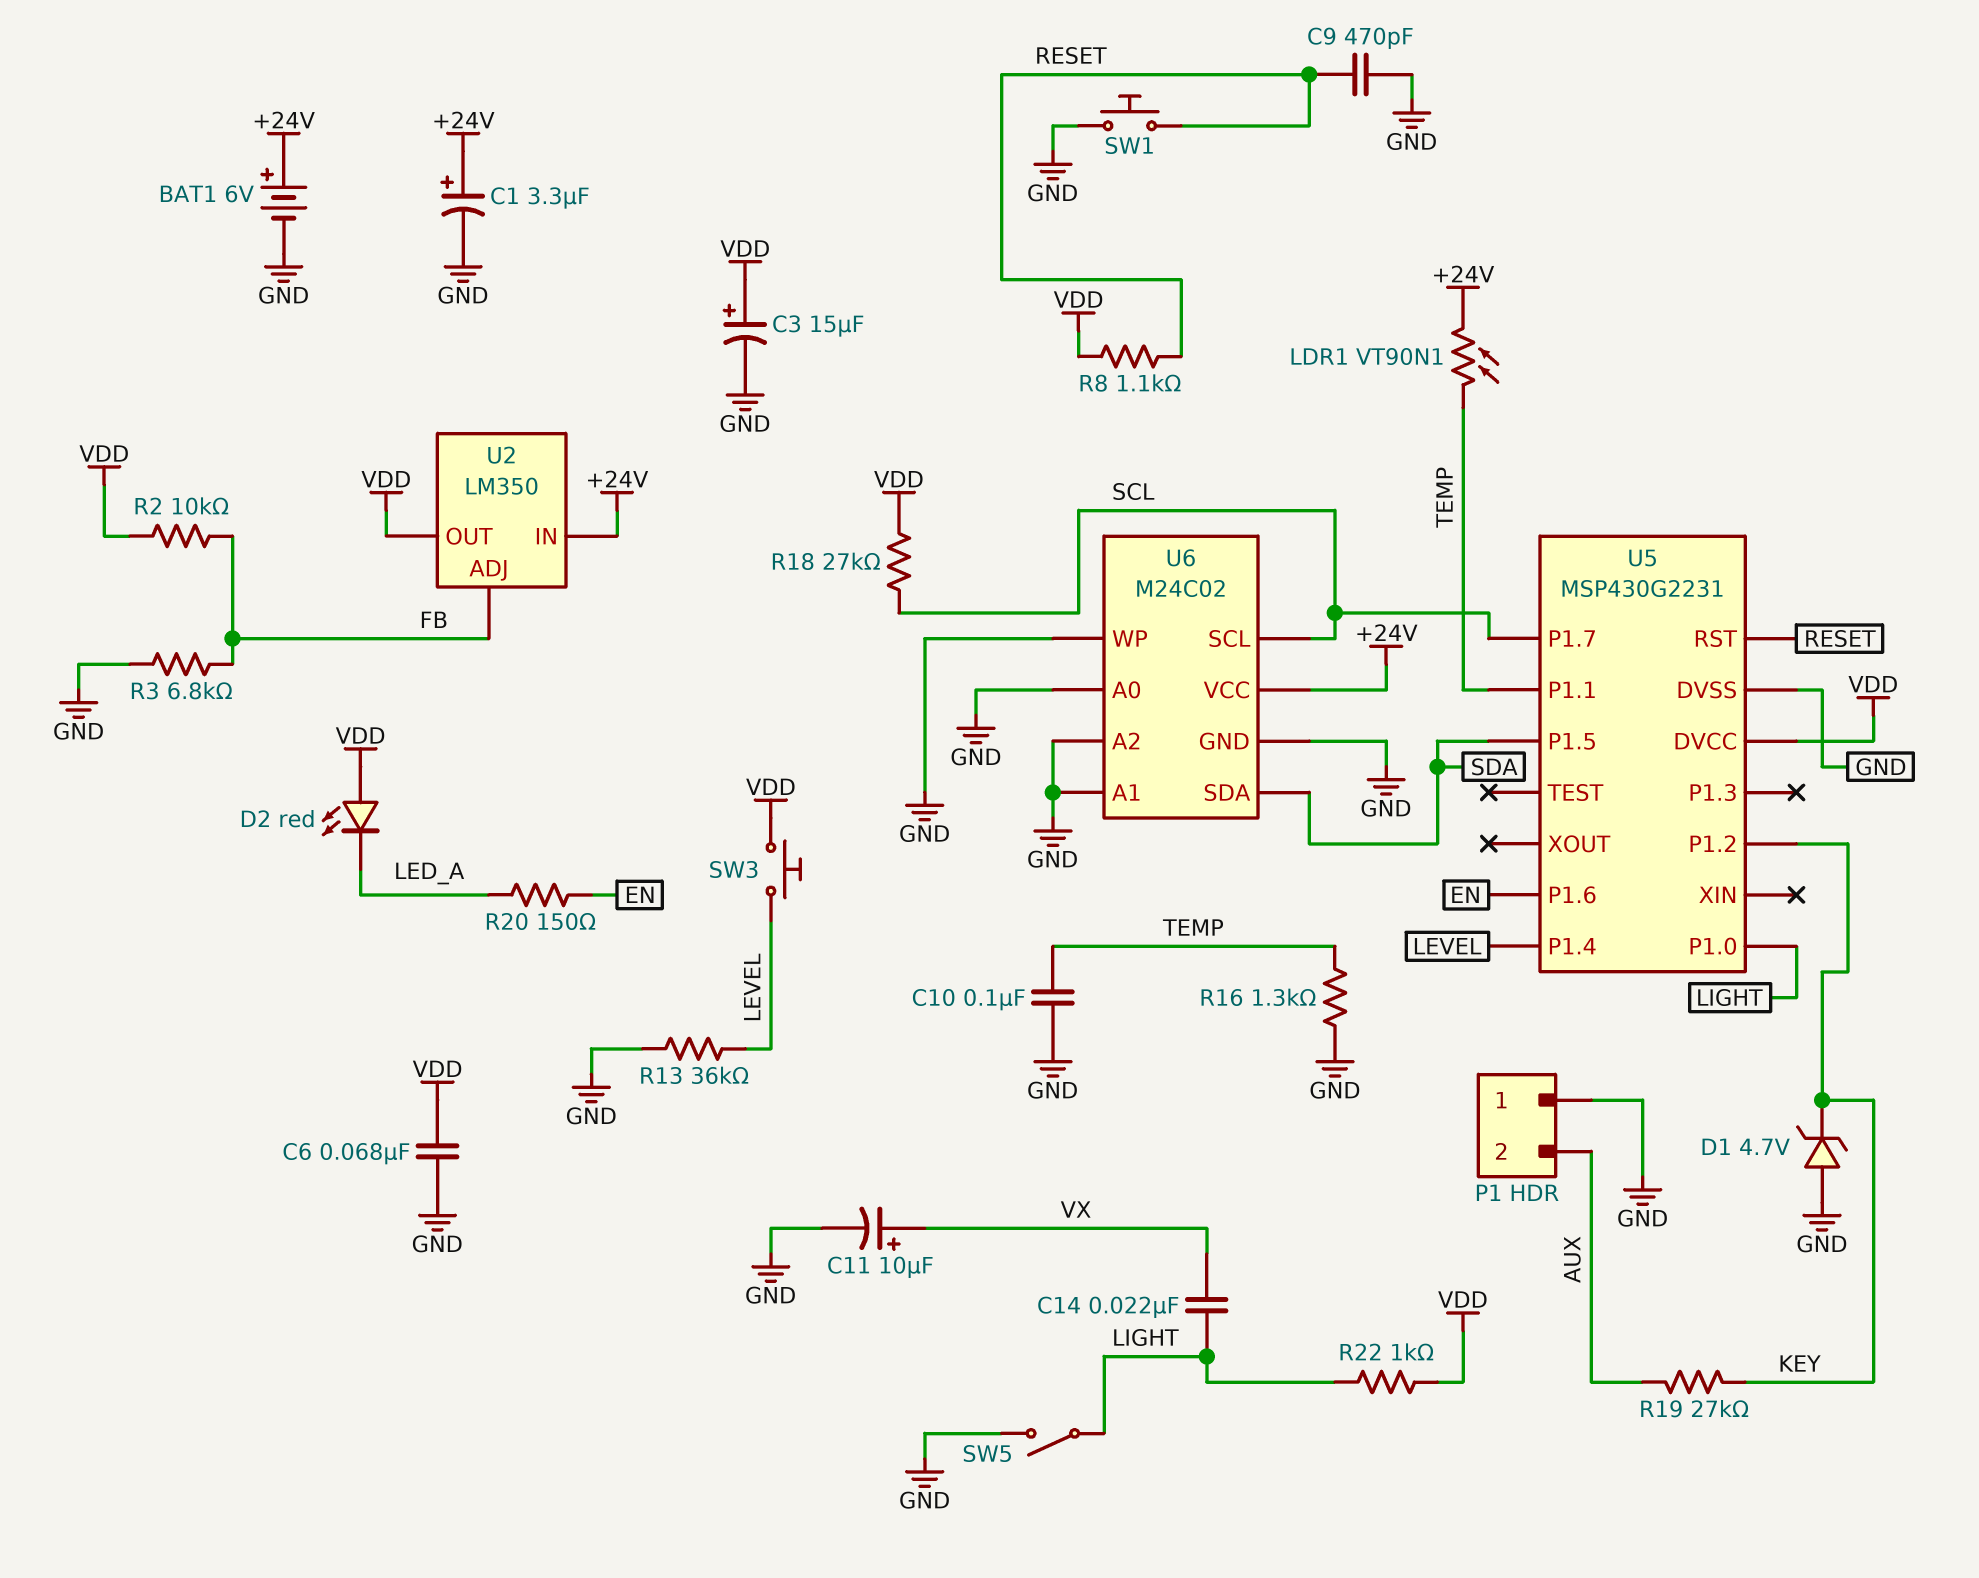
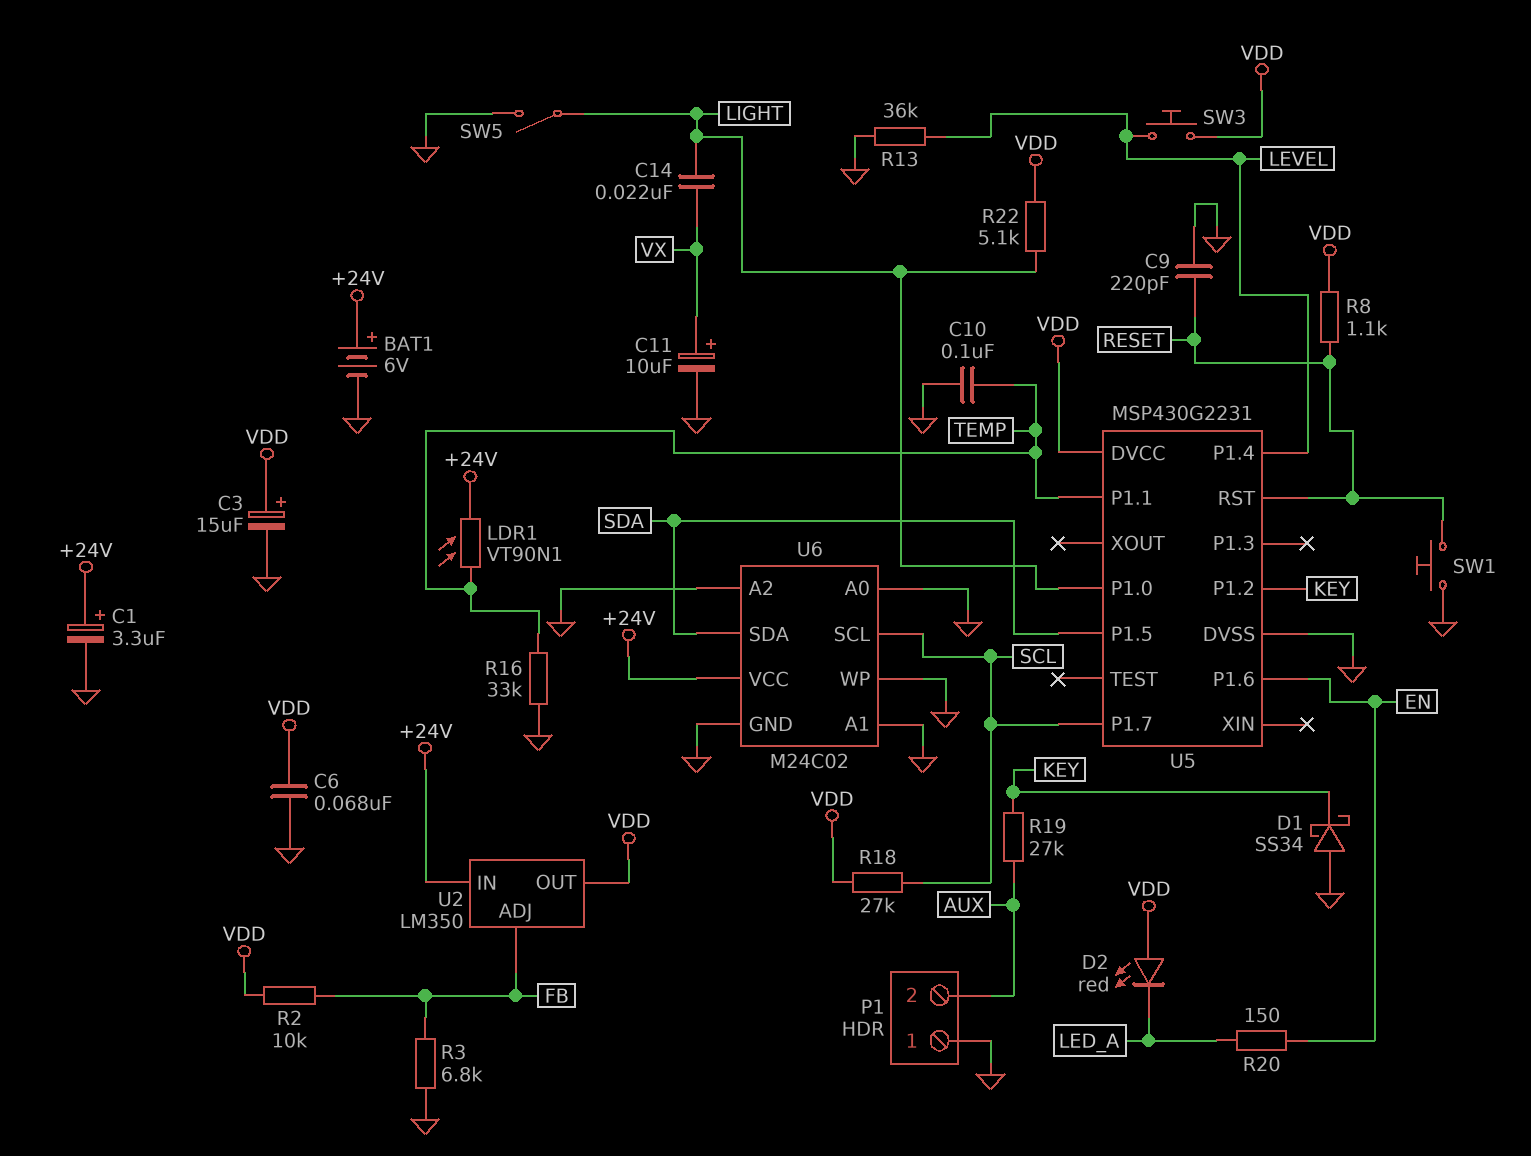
C9: 470pF (GND, RESET) -> 220pF (GND, RESET)
D1: zener 4.7V (A GND, K KEY) -> schottky SS34 (A GND, K KEY)
R16: 1.3k (GND, TEMP) -> 33k (GND, TEMP)
R22: 1k (LIGHT, VDD) -> 5.1k (LIGHT, VDD)

